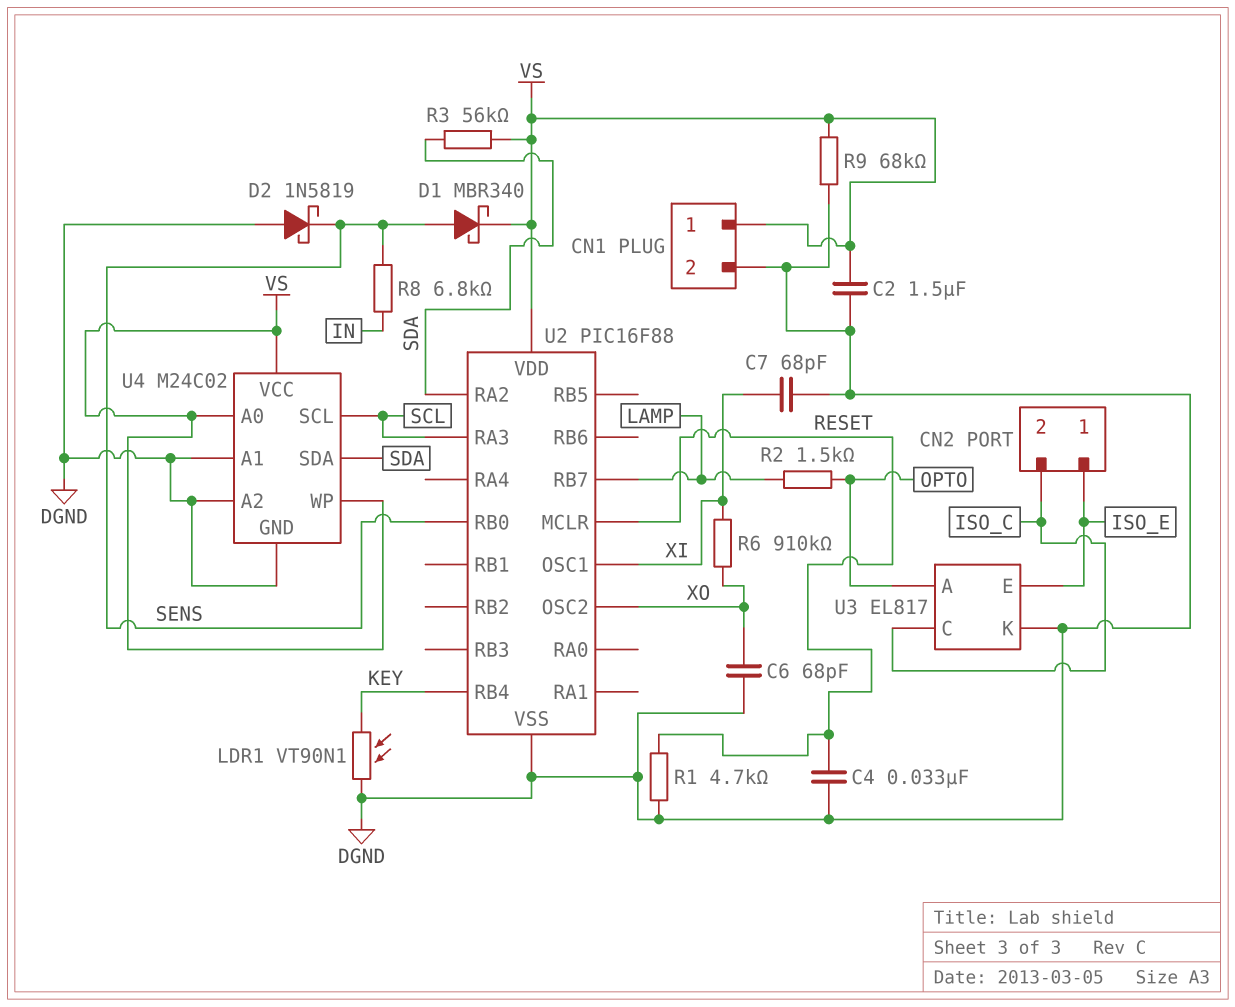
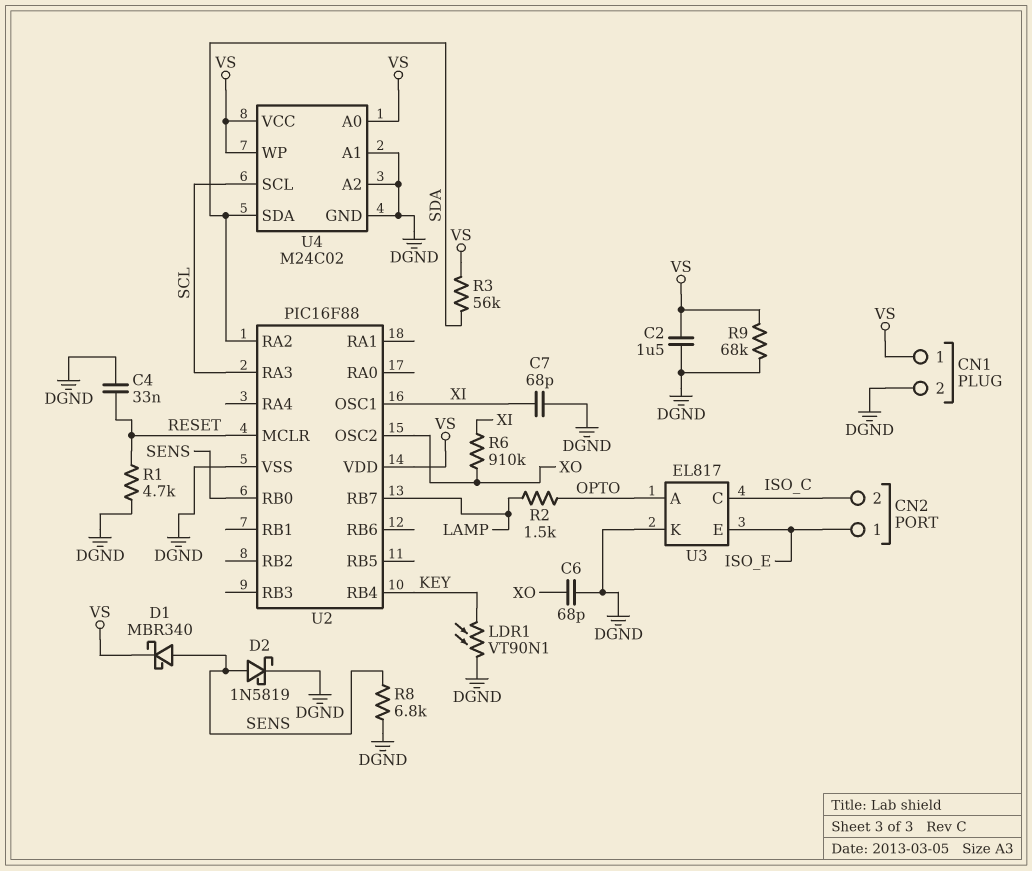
D2: schottky 1N5819 (A DGND, K SENS) -> schottky 1N5819 (A SENS, K DGND)
R8: 6.8k (IN, SENS) -> 6.8k (DGND, SENS)

